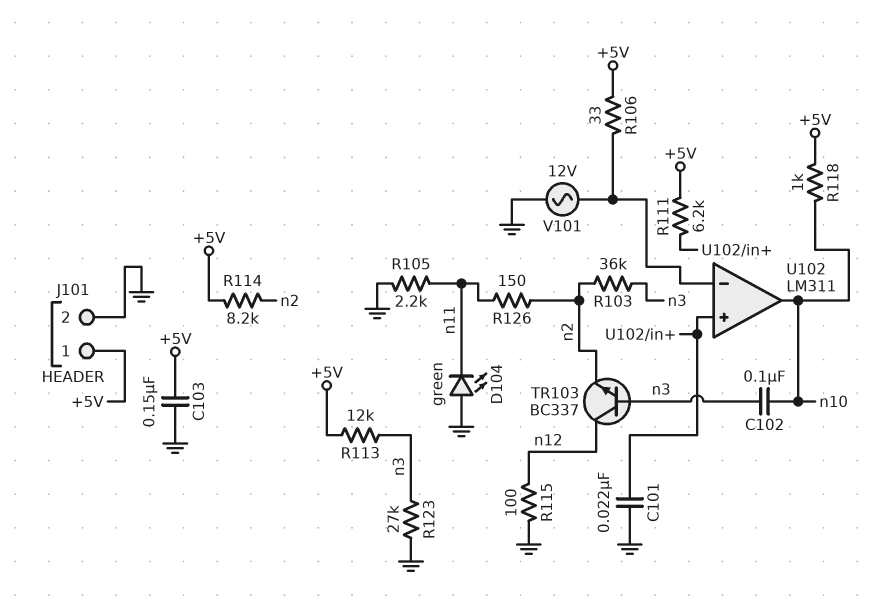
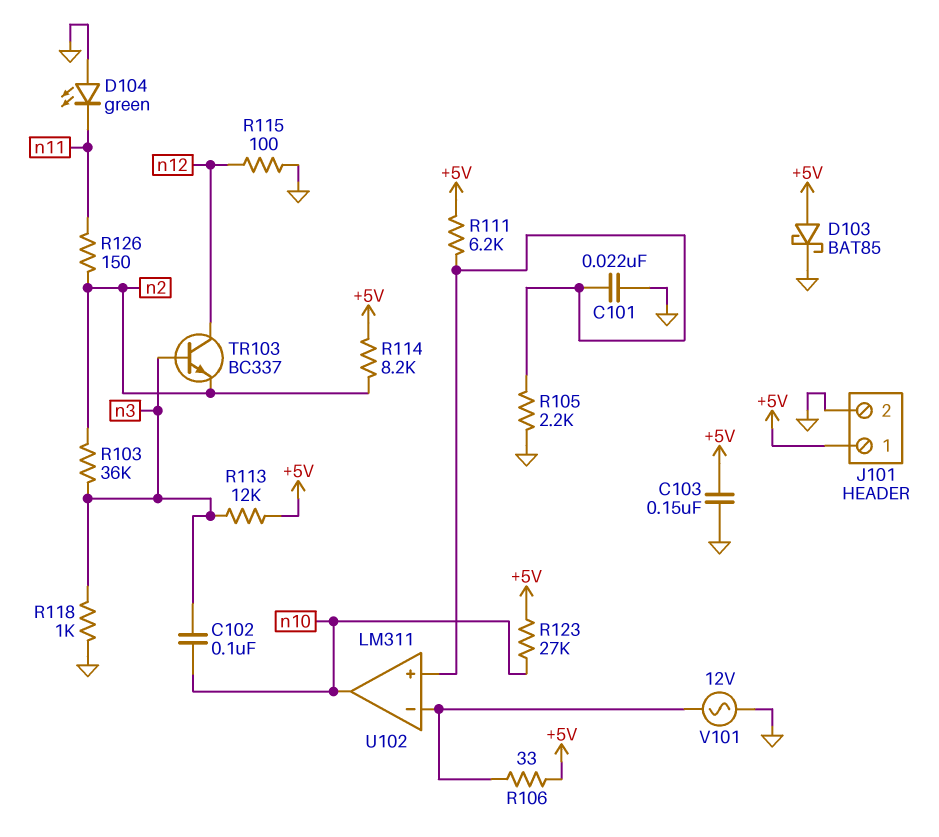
D103: none -> schottky BAT85 (A +5V, K GND)
R105: 2.2k (GND, n11) -> 2.2k (GND, U102/in+)
R118: 1k (+5V, n10) -> 1k (GND, n3)
R123: 27k (GND, n3) -> 27k (+5V, n10)

